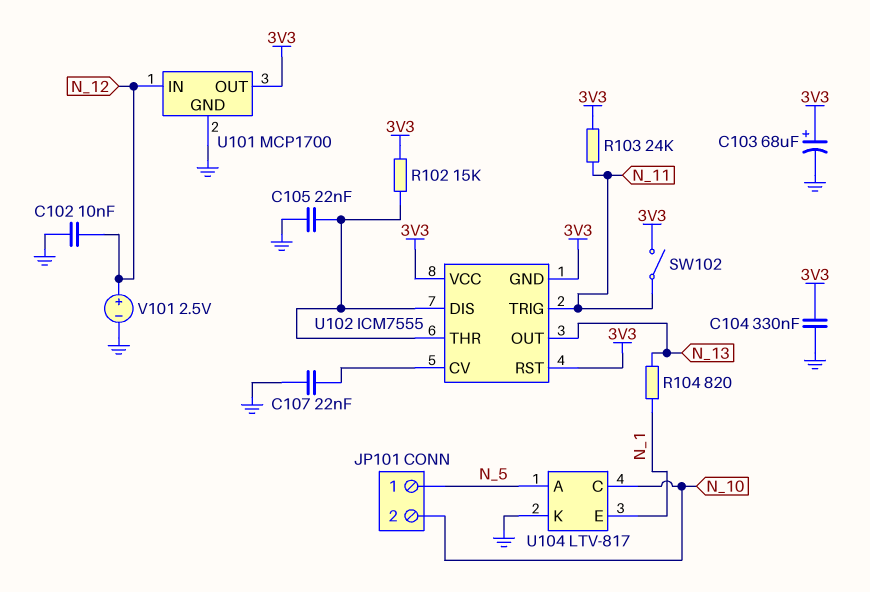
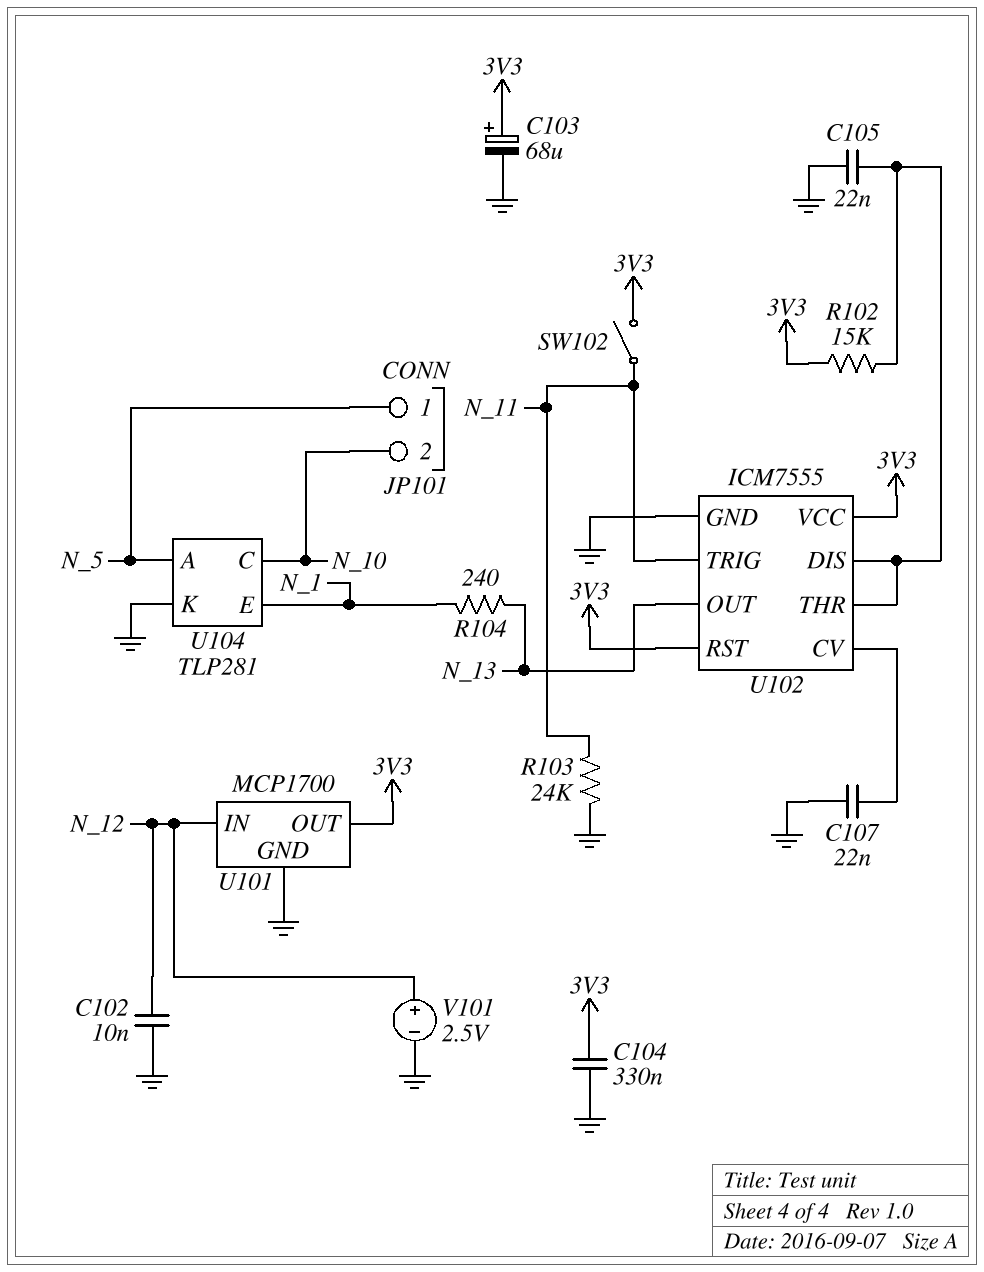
R103: 24k (3V3, N_11) -> 24k (GND, N_11)
R104: 820 (N_1, N_13) -> 240 (N_1, N_13)
U102 pin GND: 3V3 -> GND
U104: LTV-817 -> TLP281

